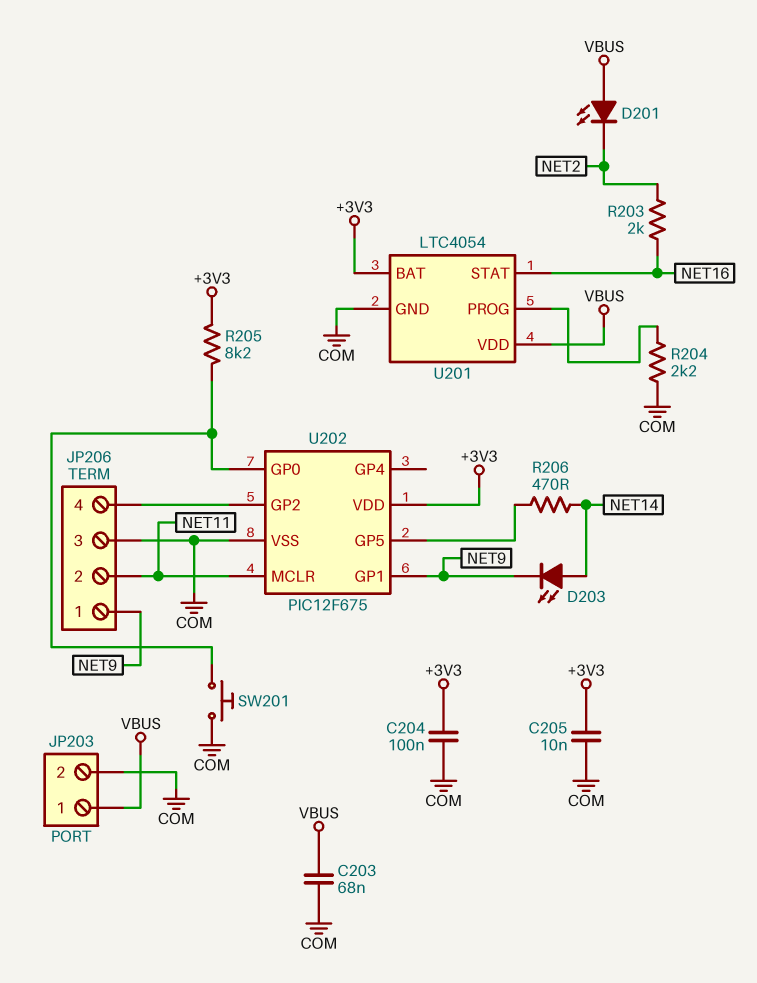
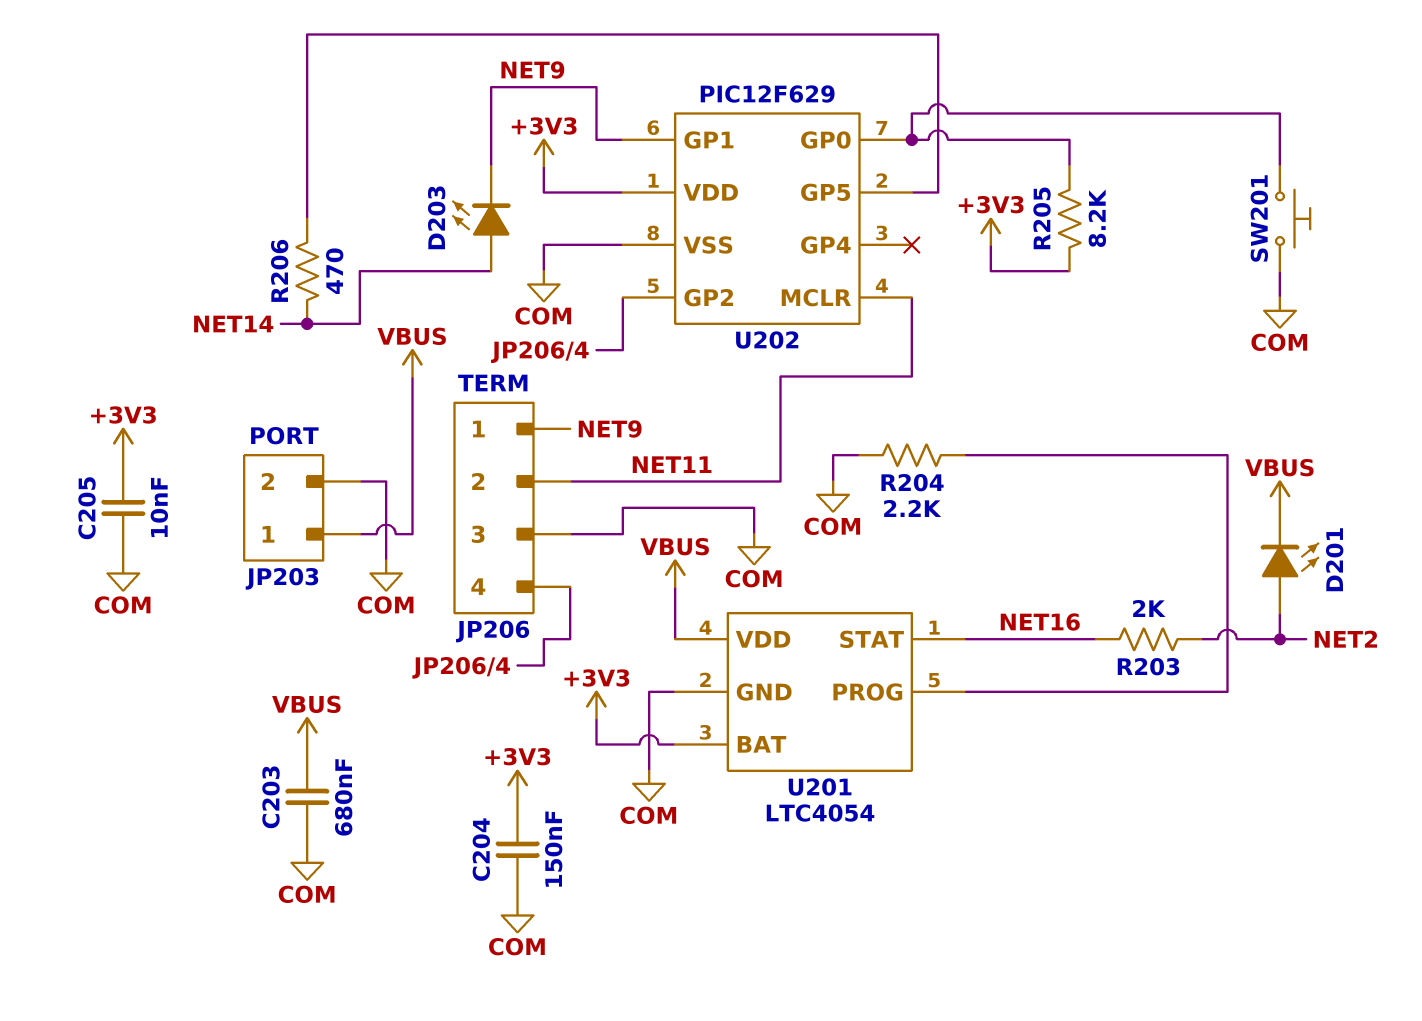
C203: 68nF (COM, VBUS) -> 680nF (COM, VBUS)
C204: 100nF (+3V3, COM) -> 150nF (+3V3, COM)
D201: LED (A VBUS, K NET2) -> LED (A NET2, K VBUS)
U202: PIC12F675 -> PIC12F629

